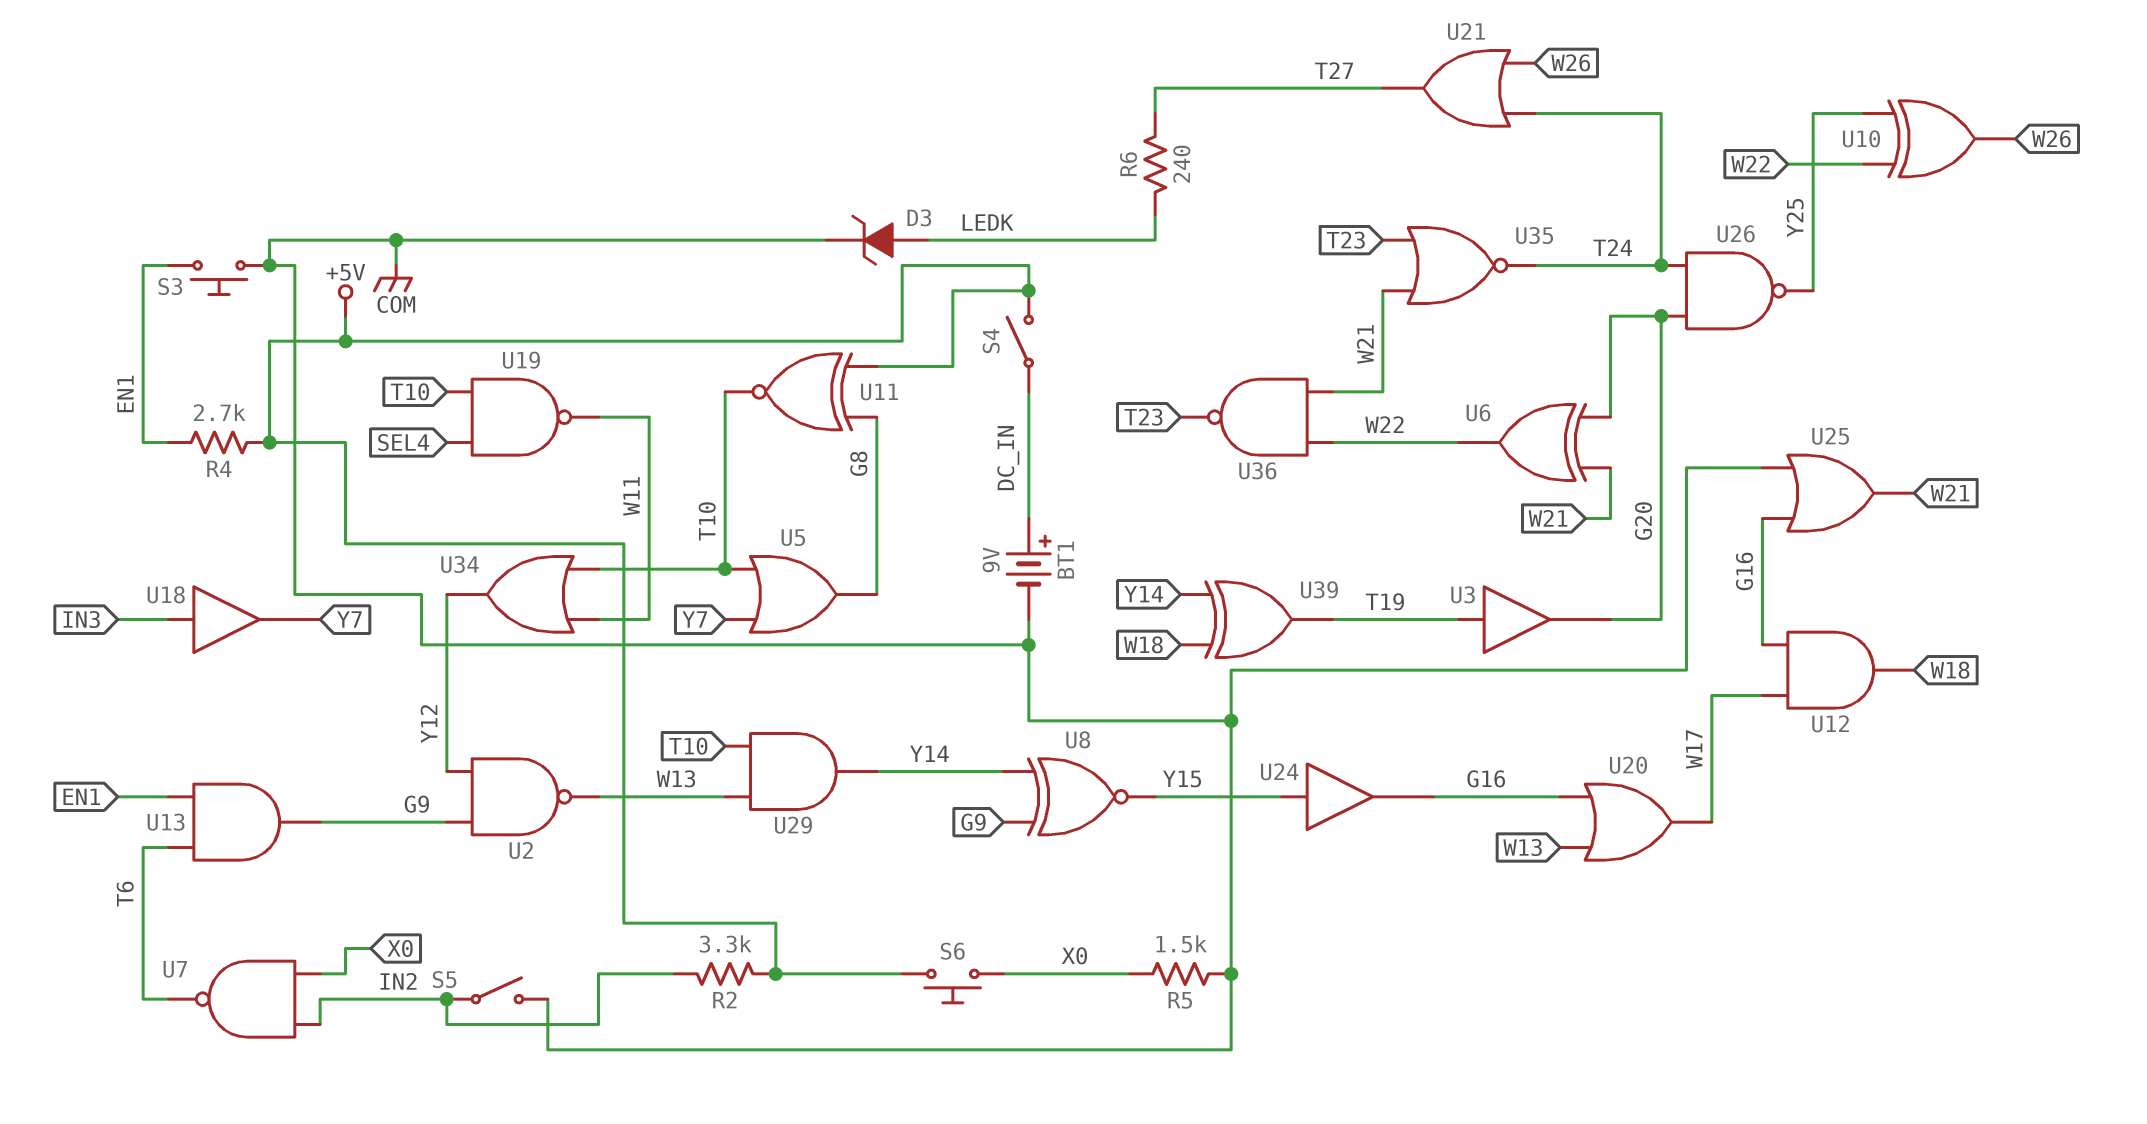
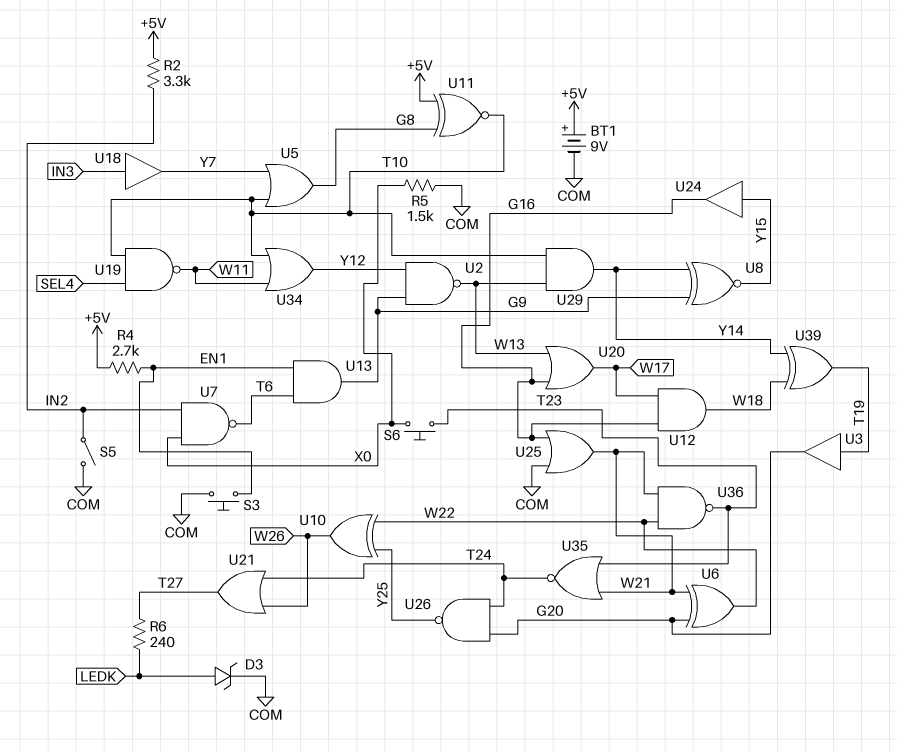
BT1: 9V (plus DC_IN, minus COM) -> 9V (plus +5V, minus COM)
S4: switch (+5V, DC_IN) -> none
S6: button (+5V, X0) -> button (T23, X0)

